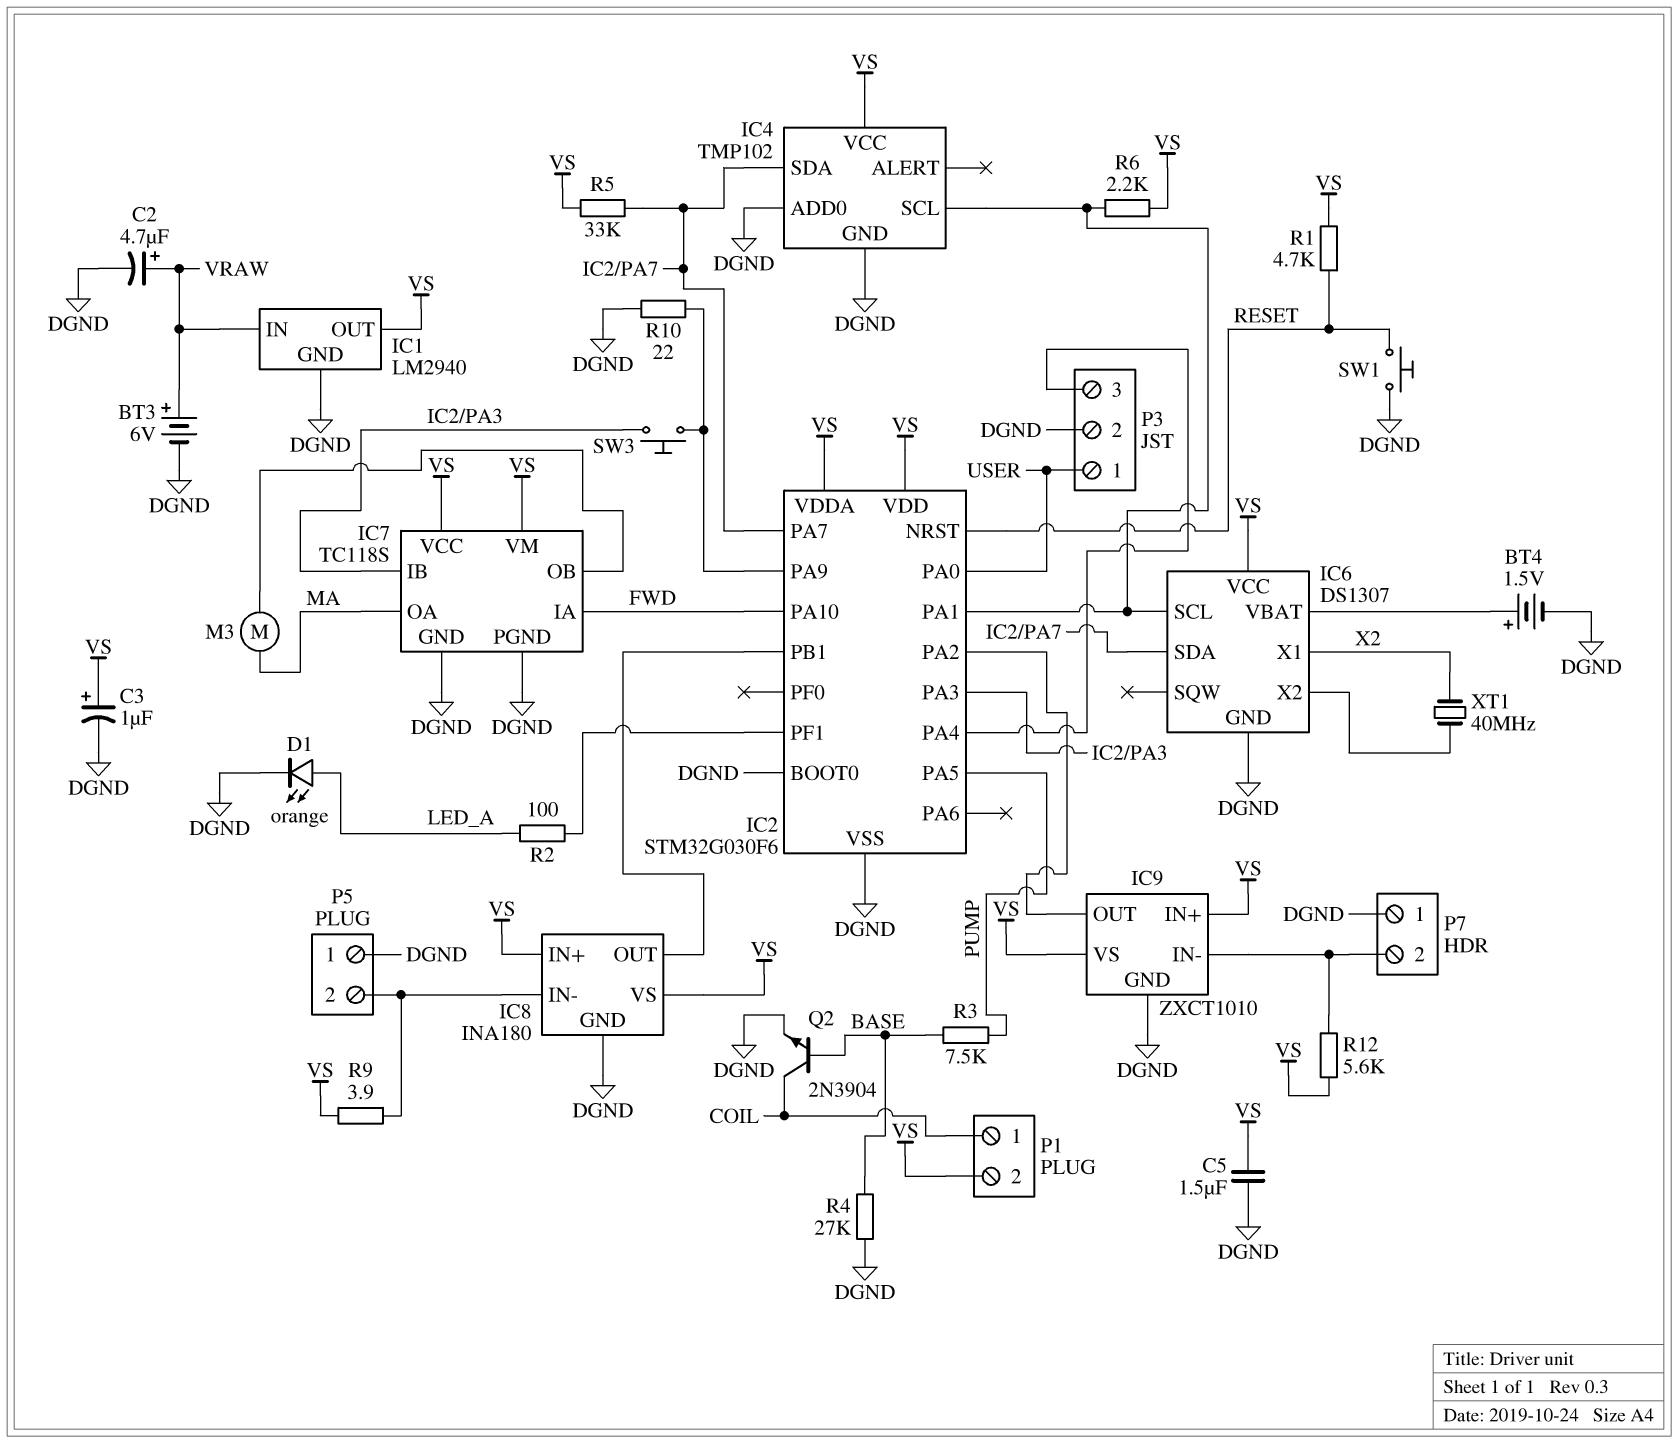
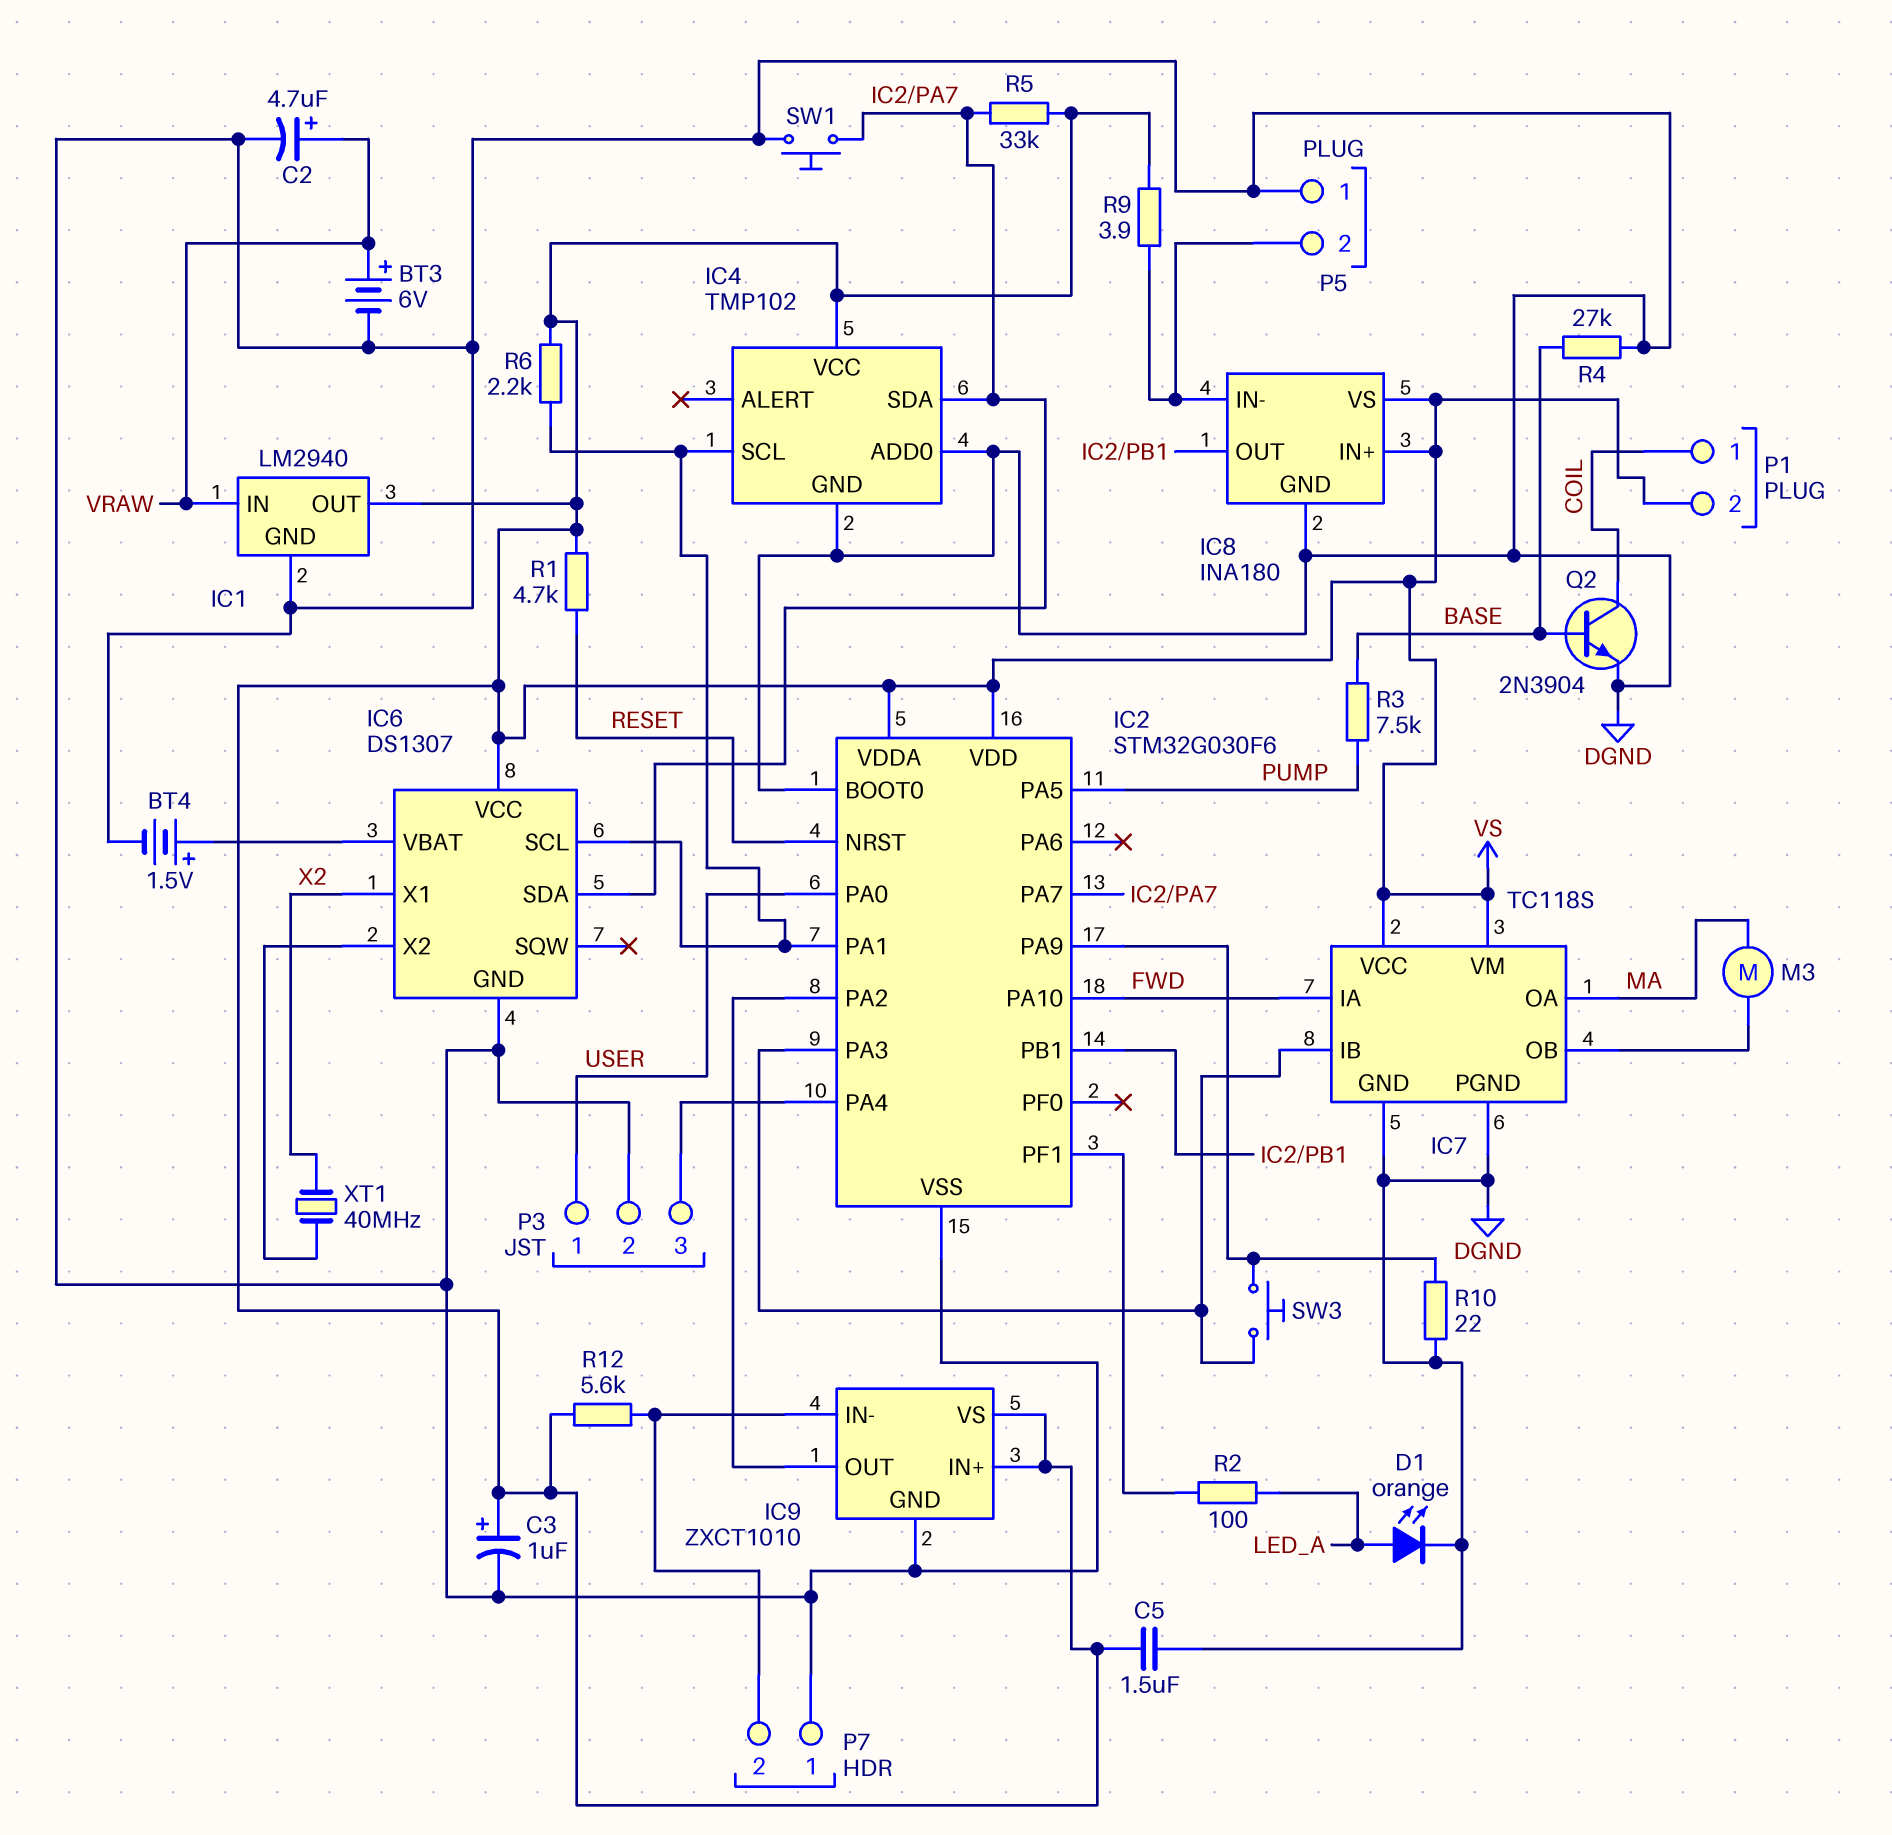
SW1: button (DGND, RESET) -> button (DGND, IC2/PA7)

